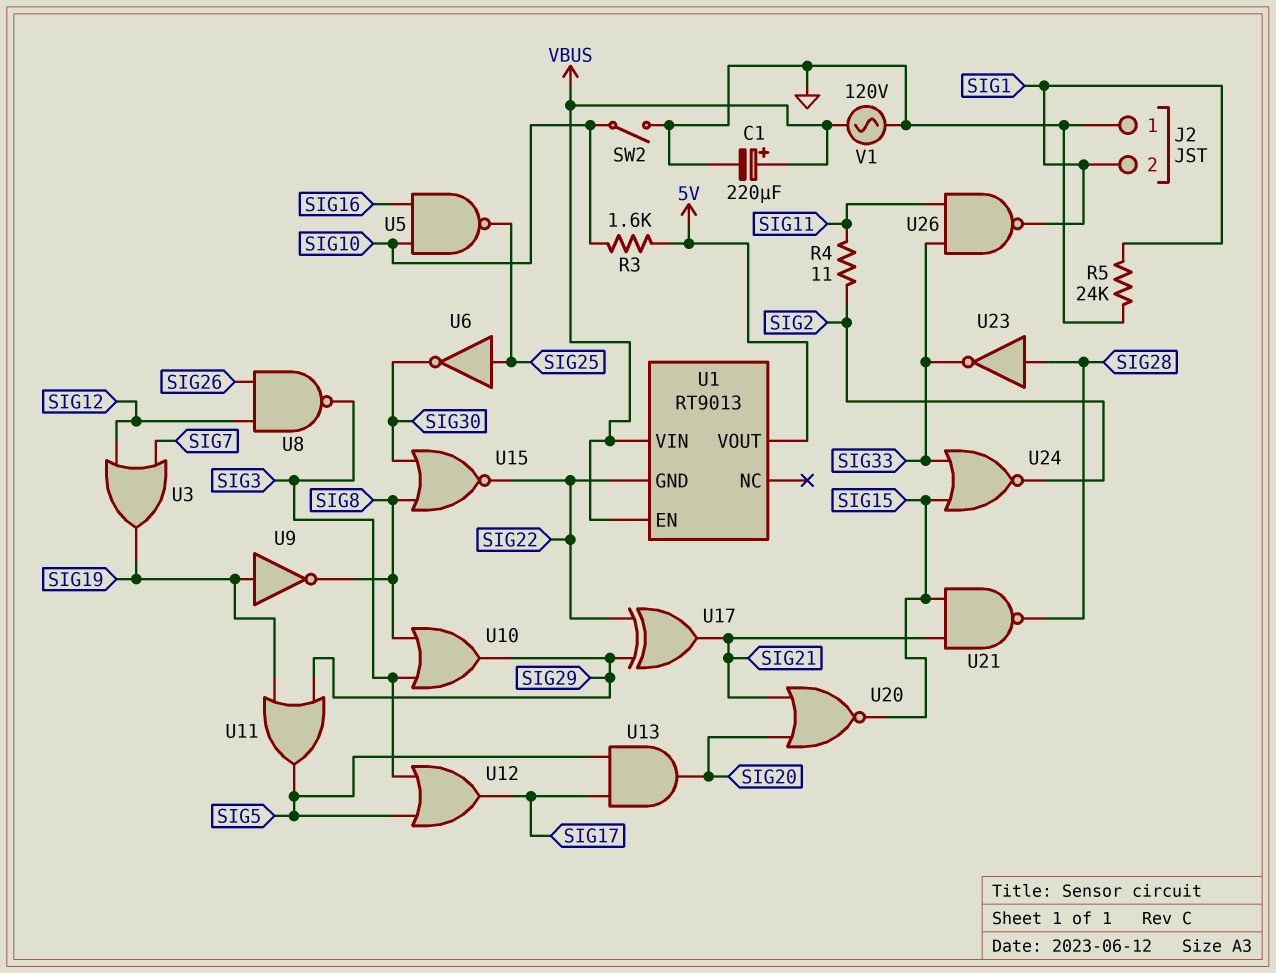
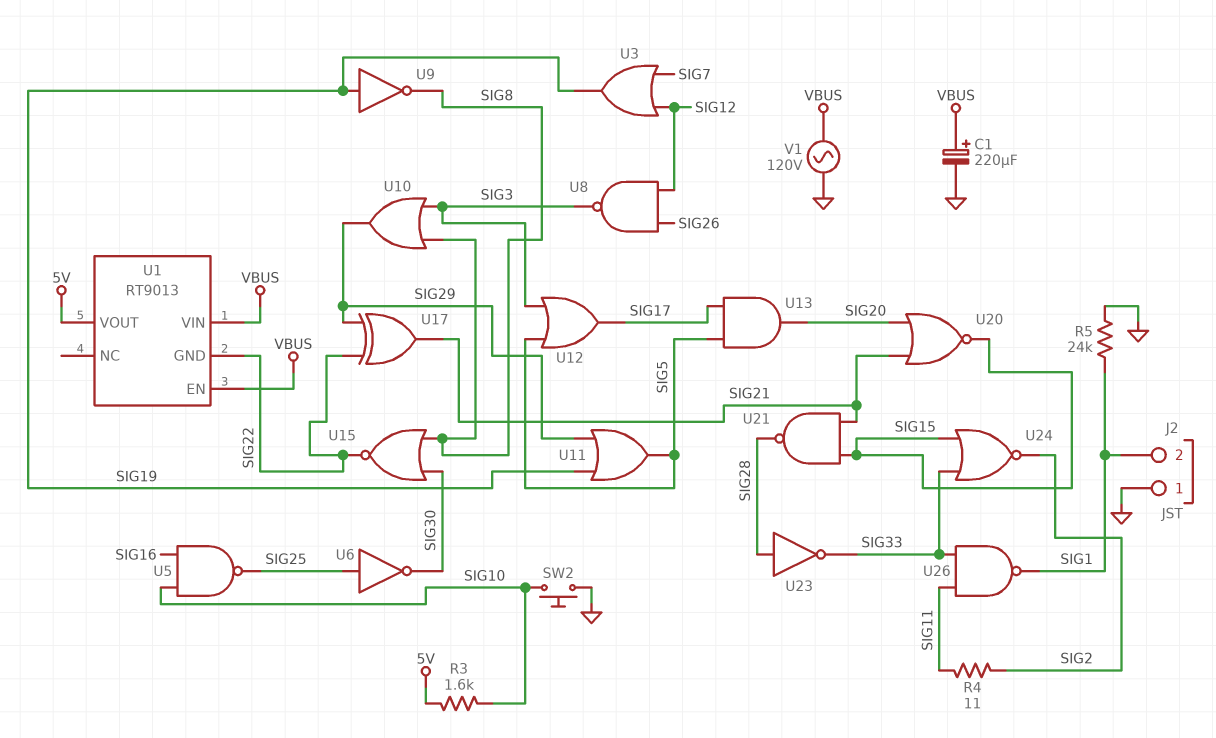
SW2: switch (GND, SIG10) -> button (GND, SIG10)

